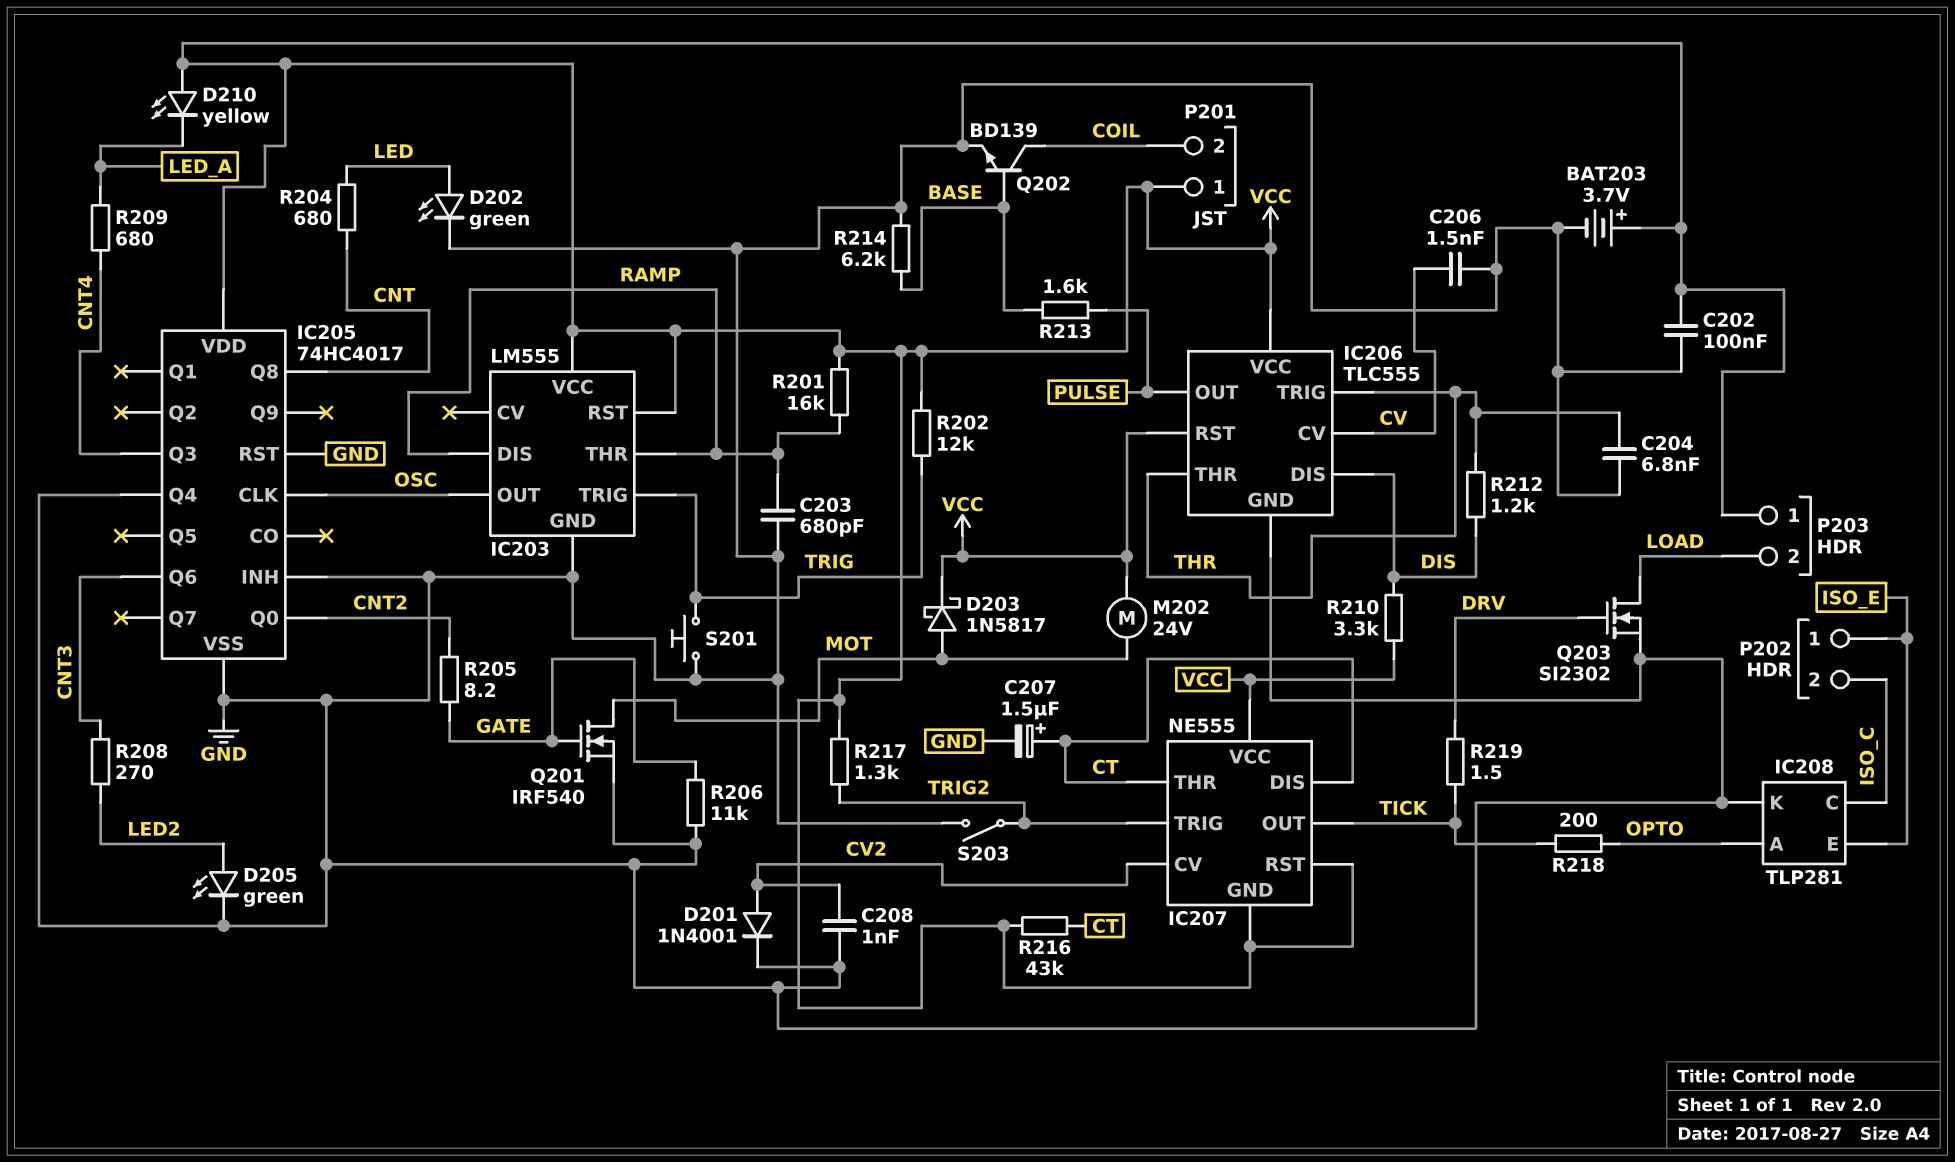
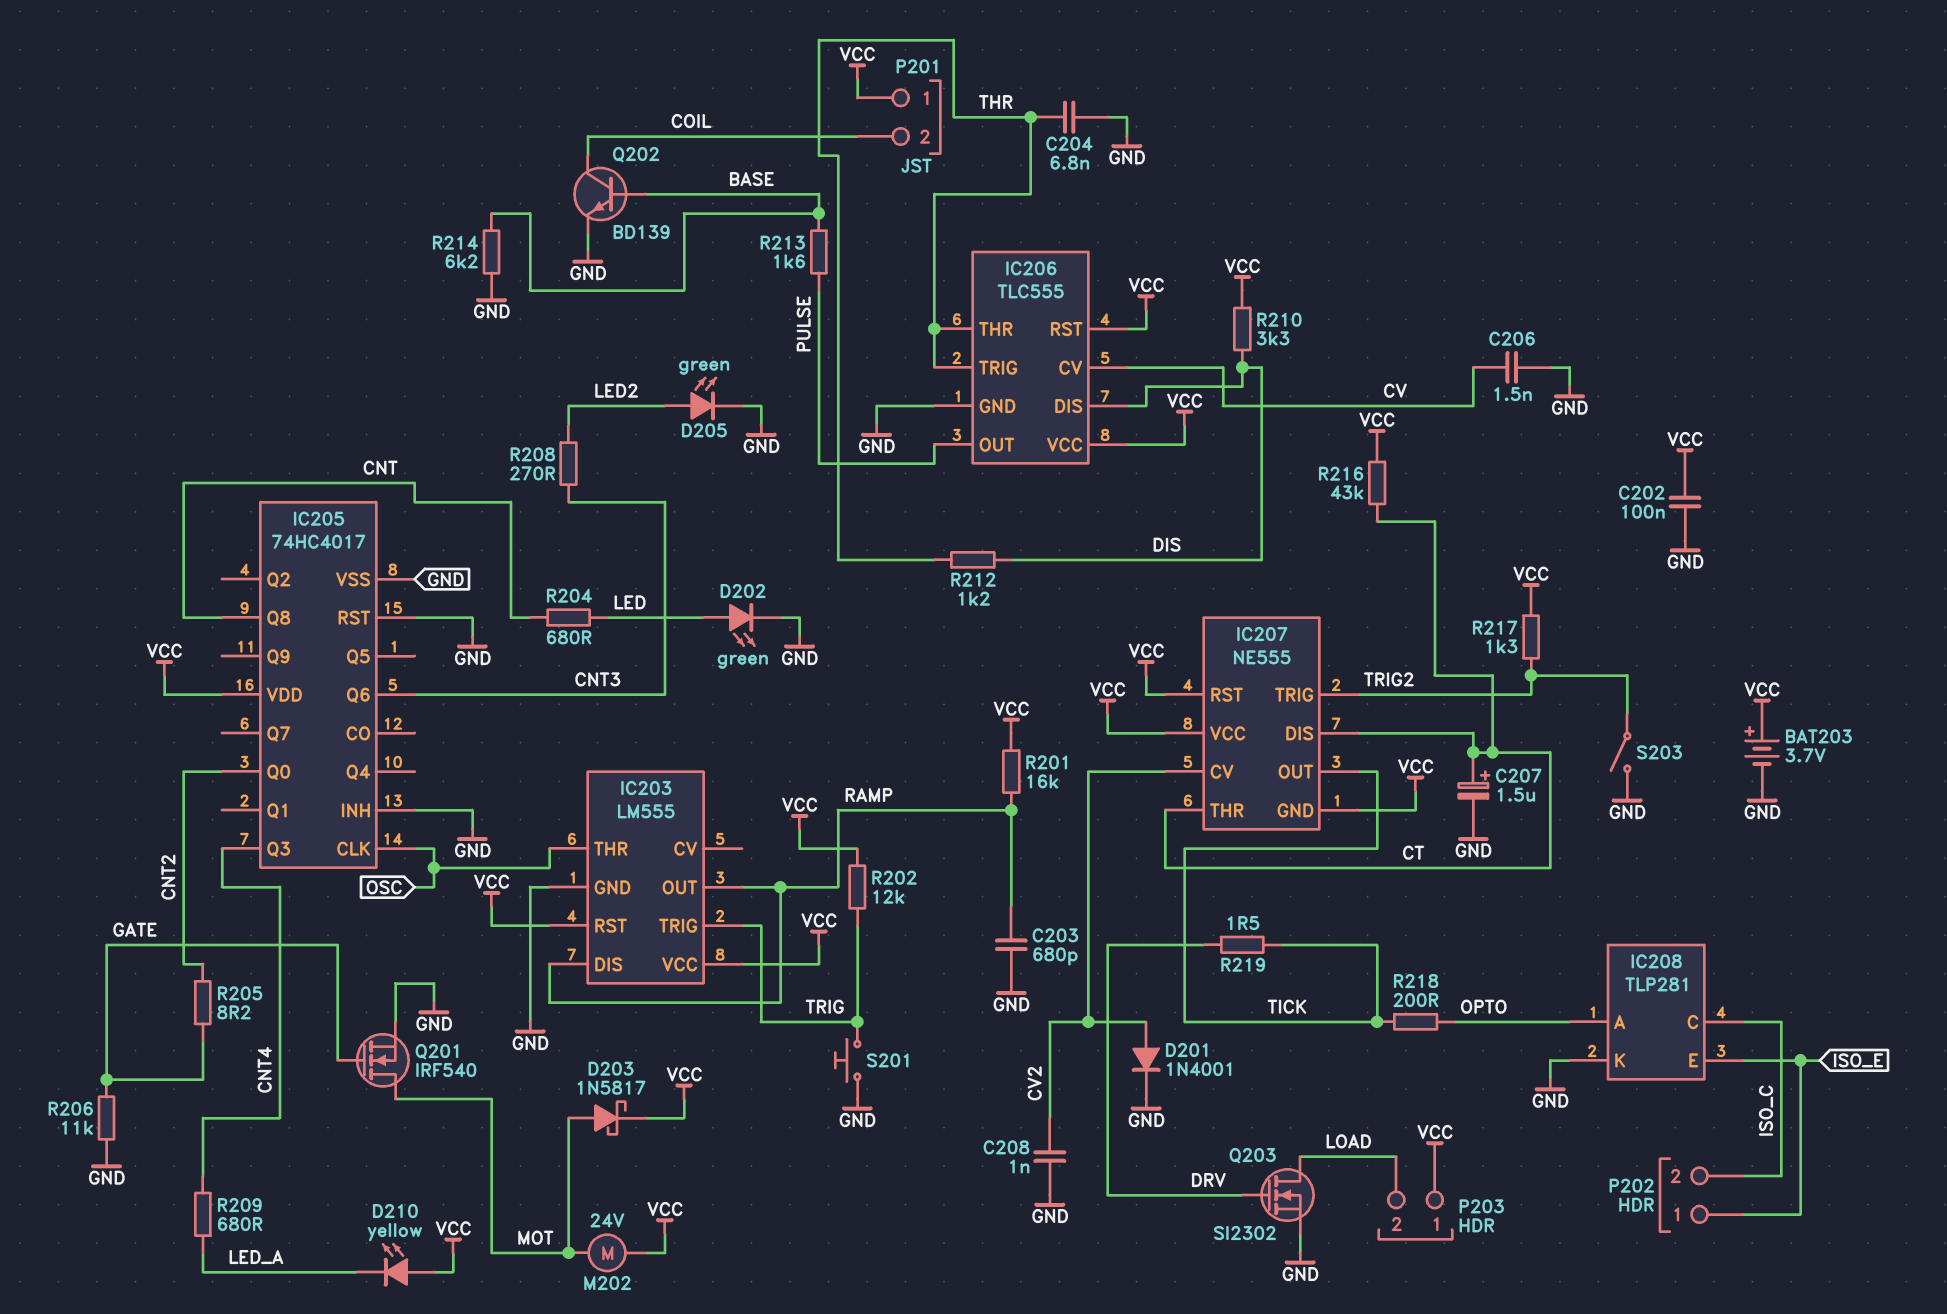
IC203 pin OUT: OSC -> RAMP
IC203 pin THR: RAMP -> OSC
IC205 pin Q4: GND -> none

